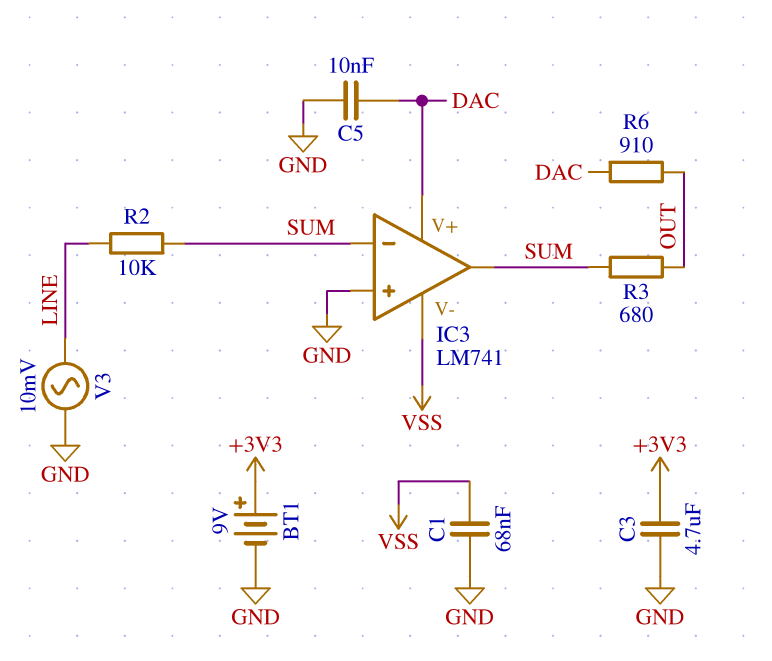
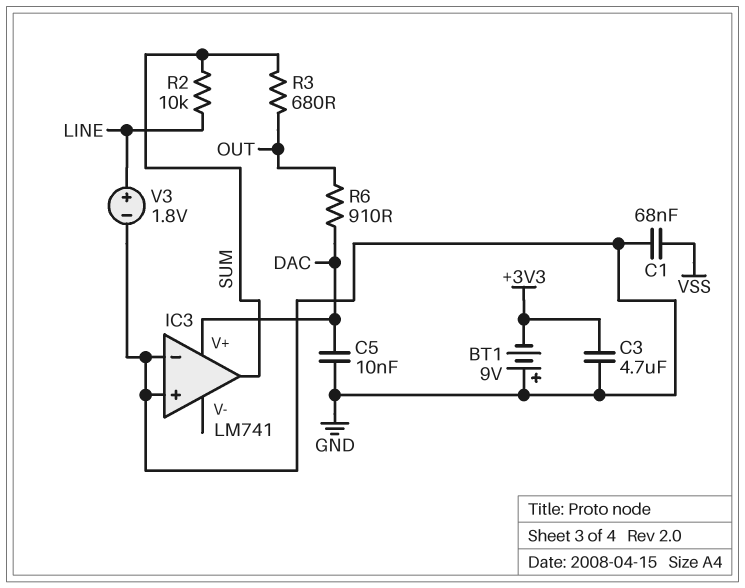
BT1: 9V (plus +3V3, minus GND) -> 9V (plus GND, minus +3V3)
IC3 pin V-: VSS -> none
IC3 pin in-: SUM -> GND
V3: AC 10mV (GND, LINE) -> 1.8V (plus LINE, minus GND)

